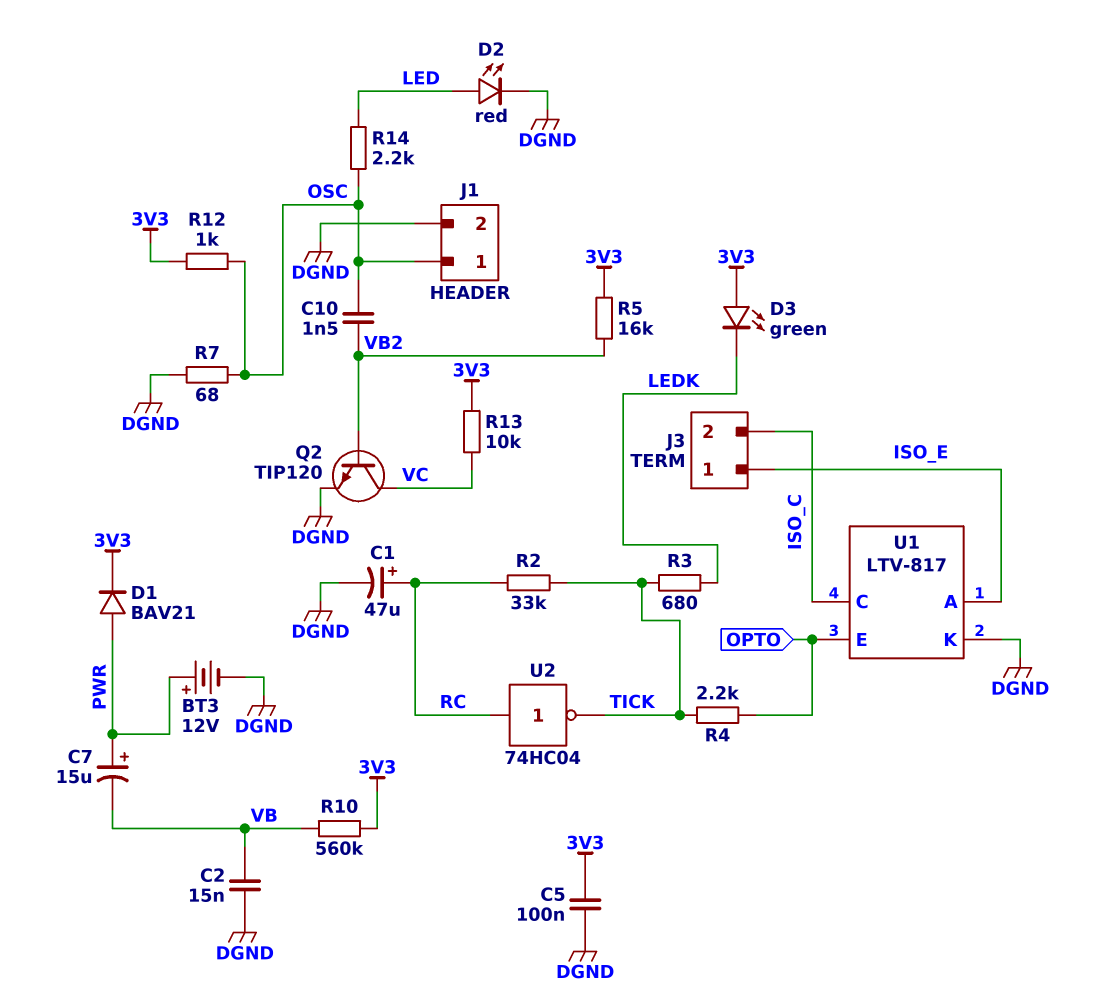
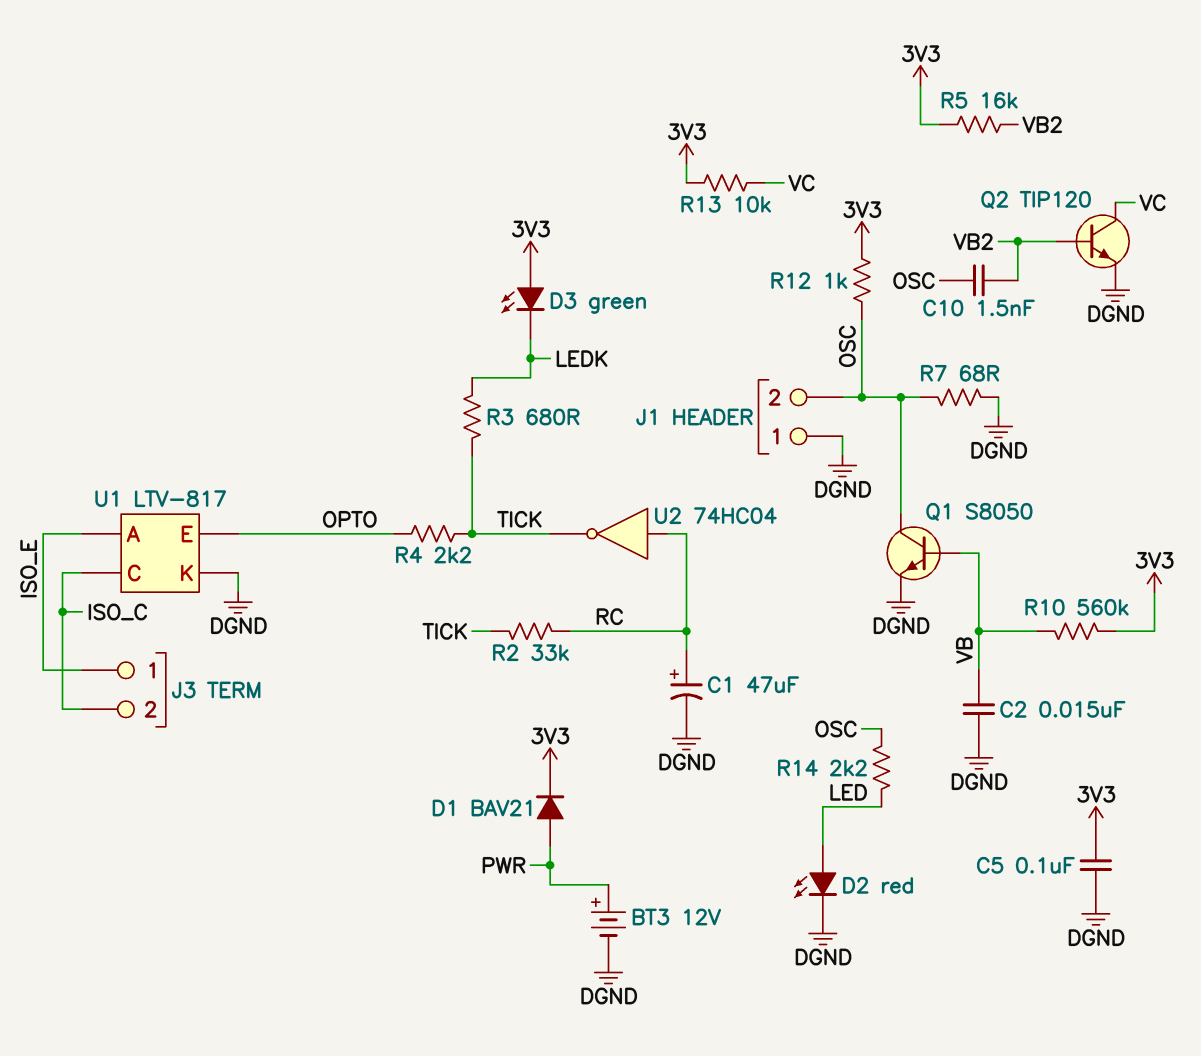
C7: 15uF (plus PWR, minus VB) -> none
J1 pin 1: OSC -> DGND
J1 pin 2: DGND -> OSC
Q1: none -> NPN S8050 (B VB, C OSC, E DGND)

